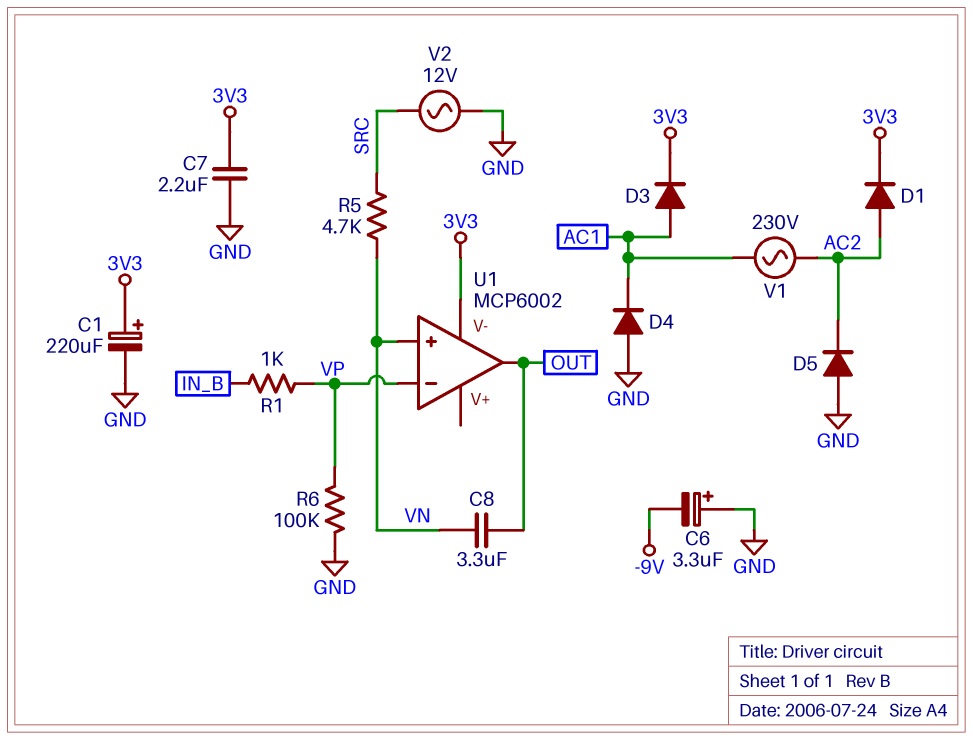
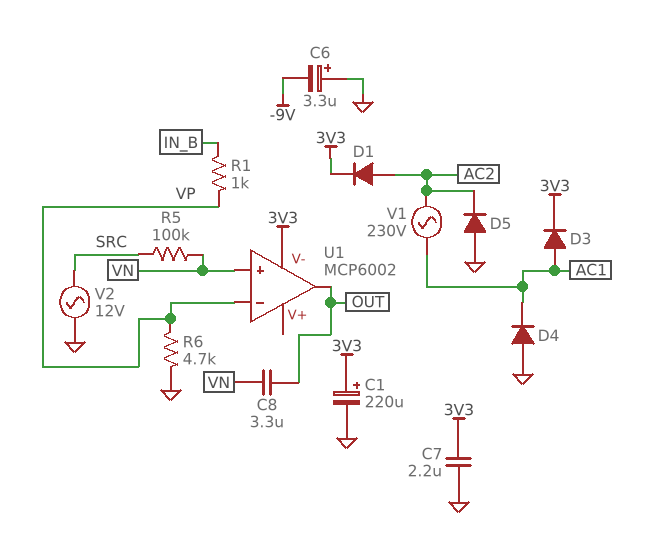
R5: 4.7k (SRC, VN) -> 100k (SRC, VN)
R6: 100k (GND, VP) -> 4.7k (GND, VP)

